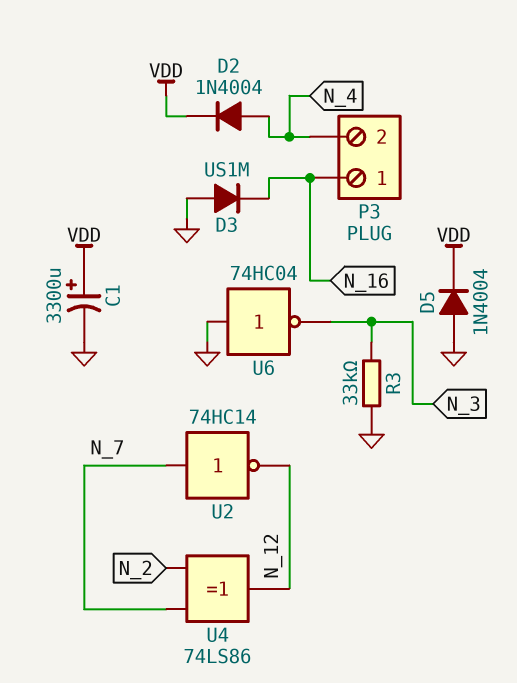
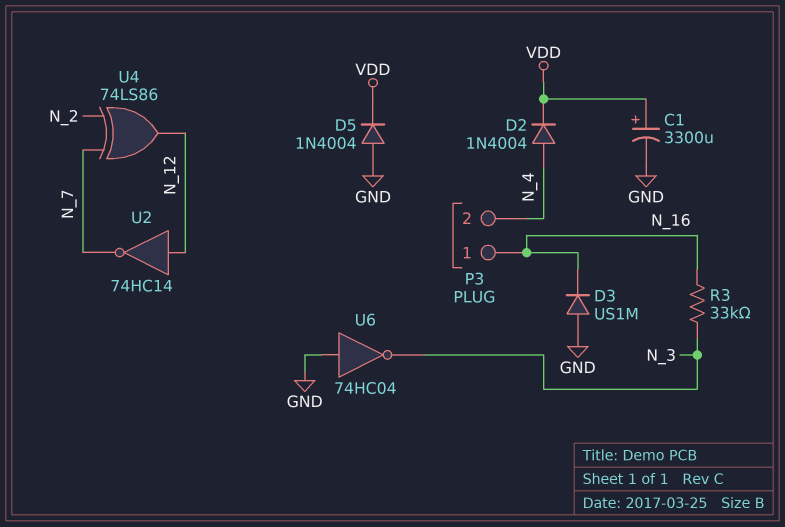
R3: 33k (GND, N_3) -> 33k (N_3, N_16)
U2: NOT 74HC14 (in N_7, out N_12) -> NOT 74HC14 (in N_12, out N_7)

